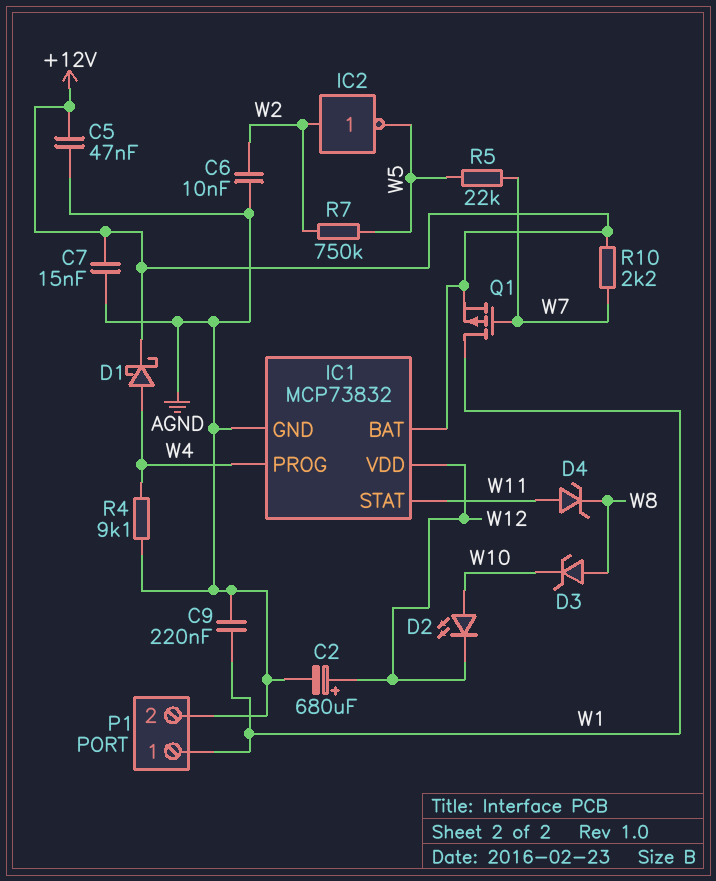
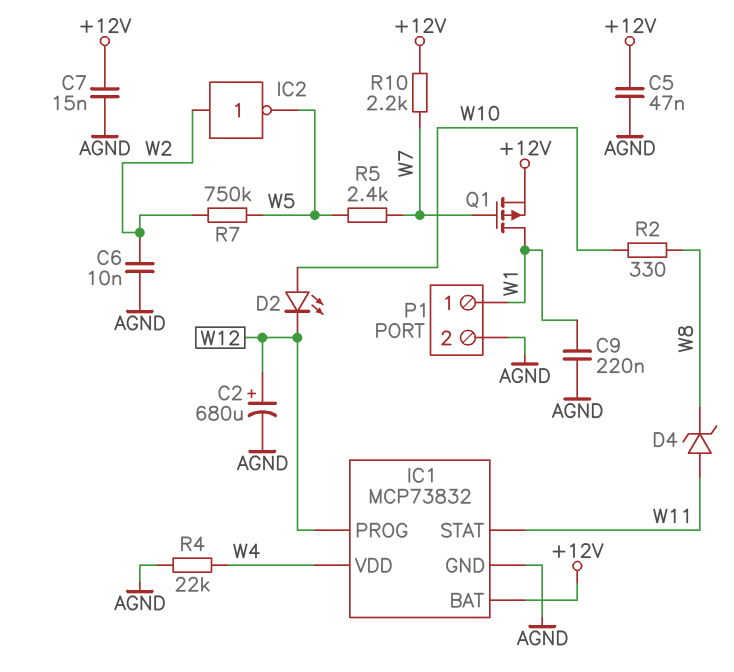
D1: schottky (A W4, K +12V) -> none
D3: zener (A W8, K W10) -> none
IC1 pin PROG: W4 -> W12
IC1 pin VDD: W12 -> W4
R2: none -> 330 (W8, W10)
R4: 9.1k (AGND, W4) -> 22k (AGND, W4)
R5: 22k (W5, W7) -> 2.4k (W5, W7)

